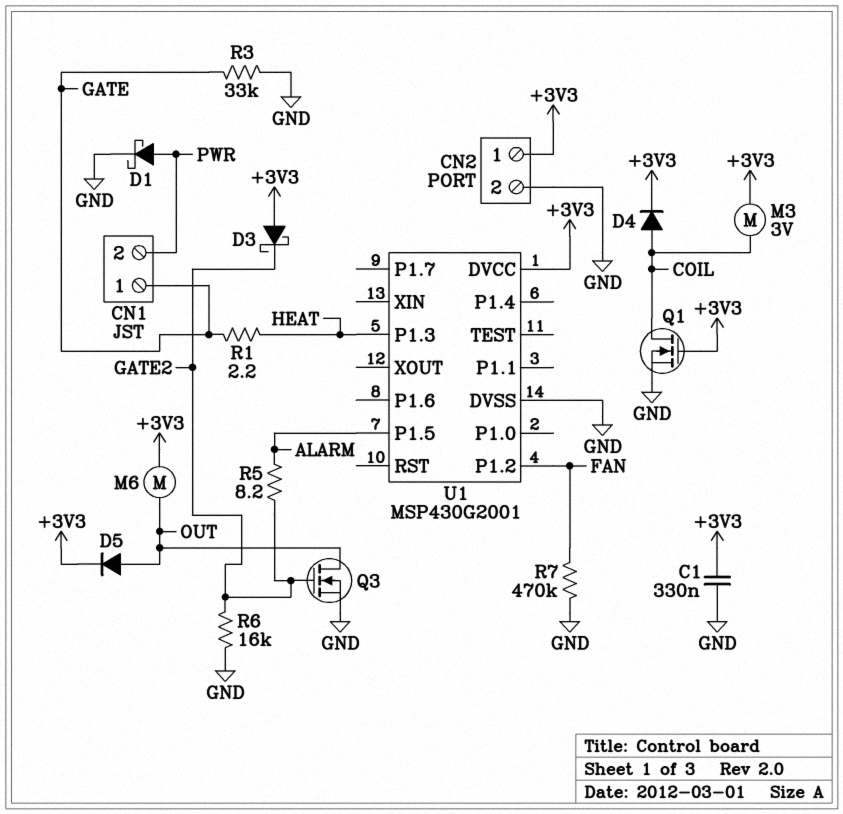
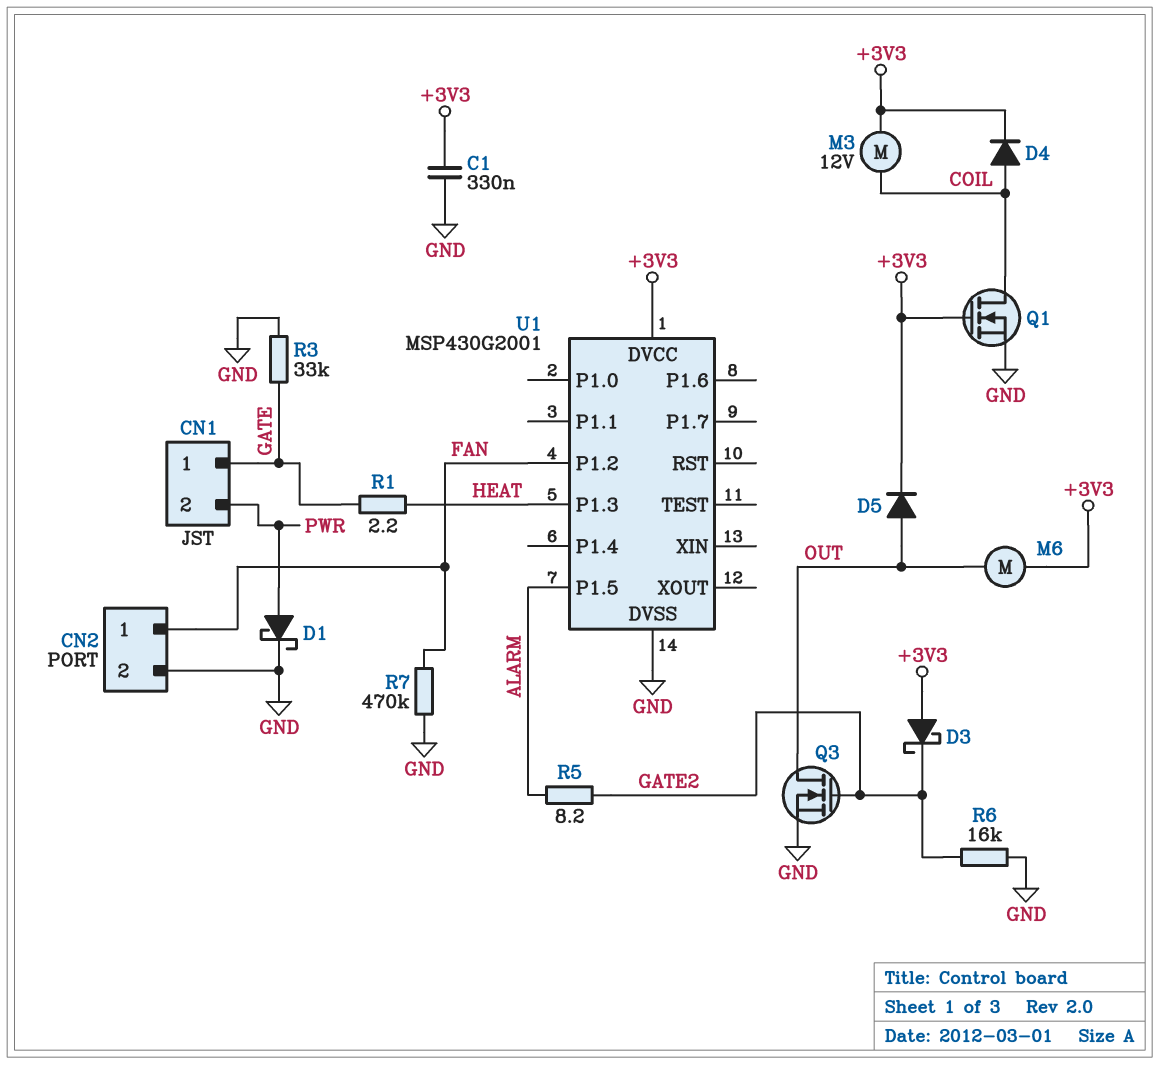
CN2 pin 1: +3V3 -> FAN
M3: motor 3V (+3V3, COIL) -> motor 12V (+3V3, COIL)

